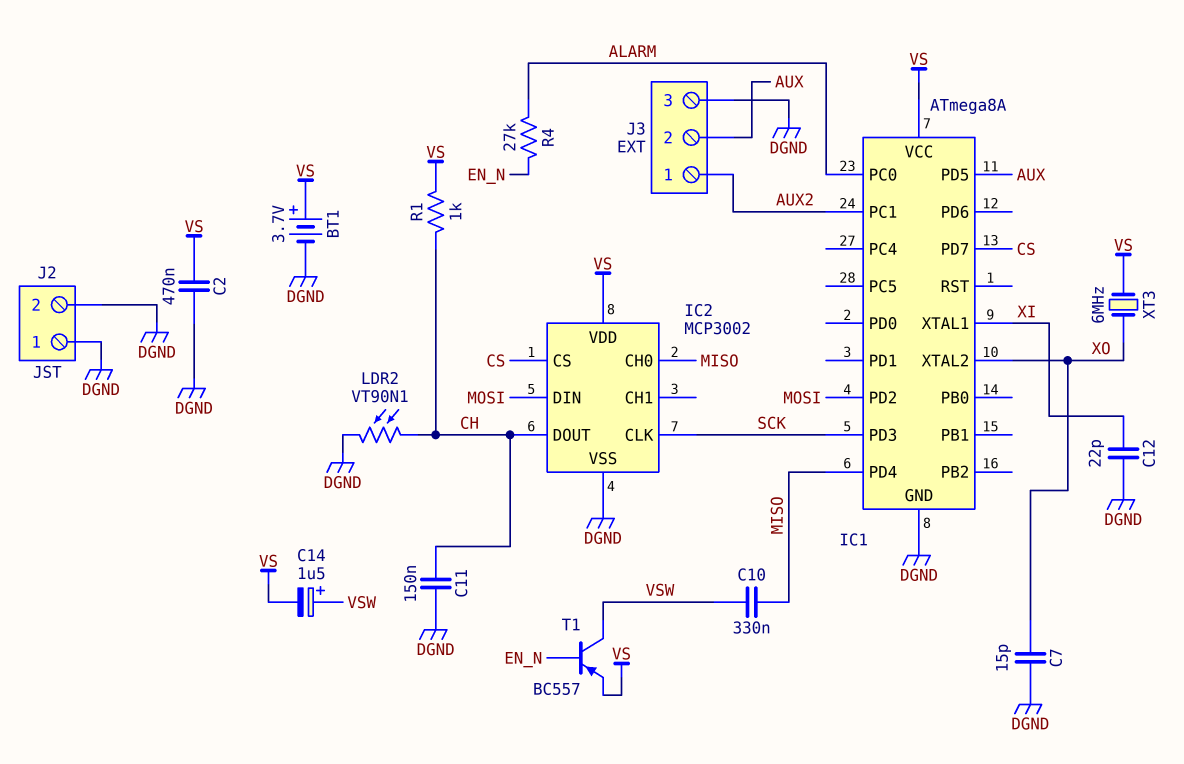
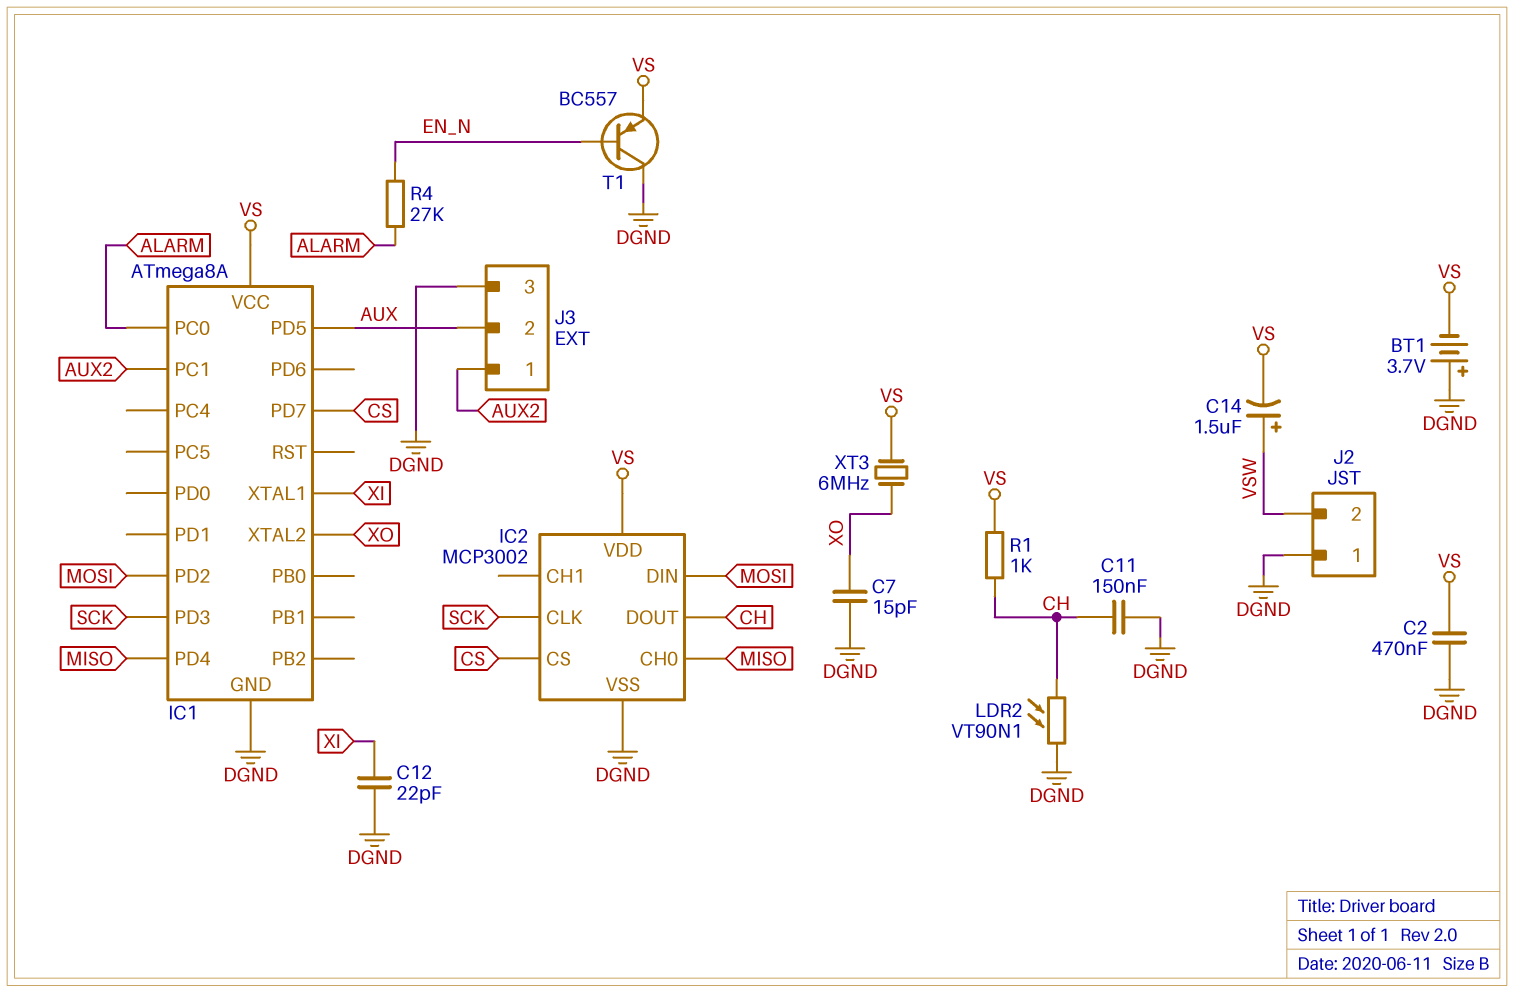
BT1: 3.7V (plus VS, minus DGND) -> 3.7V (plus DGND, minus VS)
C10: 330nF (MISO, VSW) -> none
J2 pin 2: DGND -> VSW
T1: PNP BC557 (B EN_N, C VSW, E VS) -> PNP BC557 (B EN_N, C DGND, E VS)

